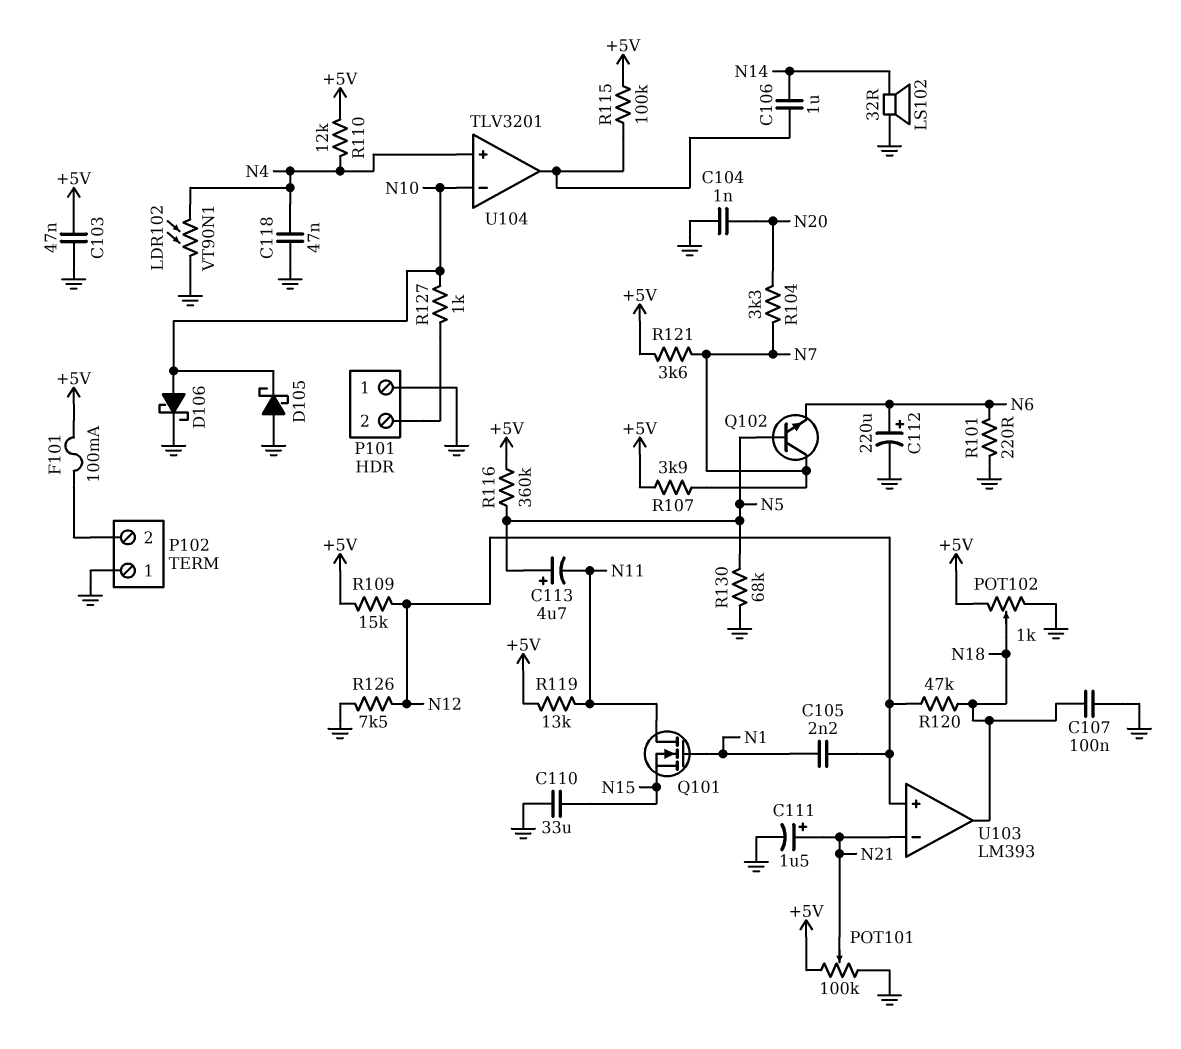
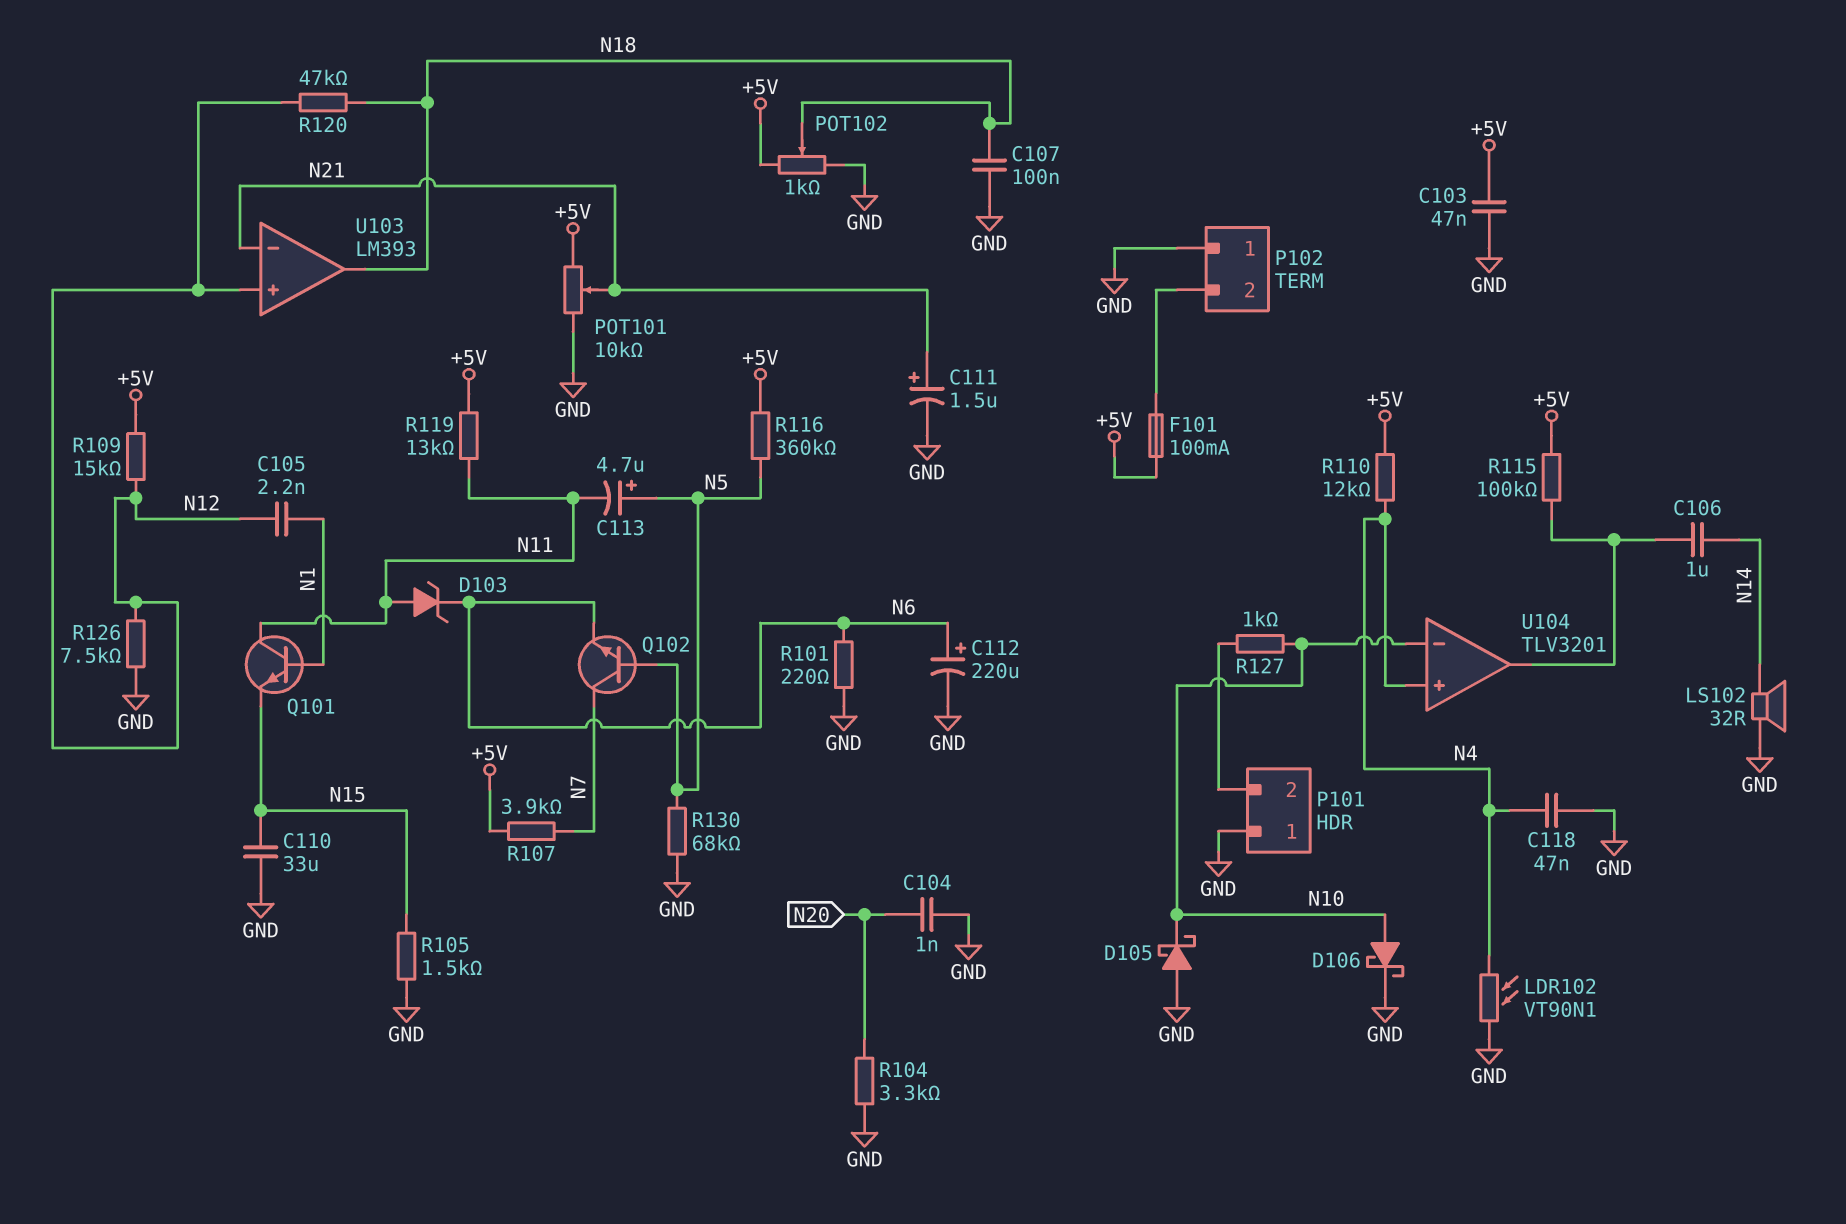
D103: none -> zener (A N11, K N6)
POT101: 100k (+5V, GND, wiper N21) -> 10k (+5V, GND, wiper N21)
Q101: NMOS (G N1, D N11, S N15) -> NPN (B N1, C N11, E N15)
R104: 3.3k (N7, N20) -> 3.3k (GND, N20)
R105: none -> 1.5k (GND, N15)
R121: 3.6k (+5V, N7) -> none

